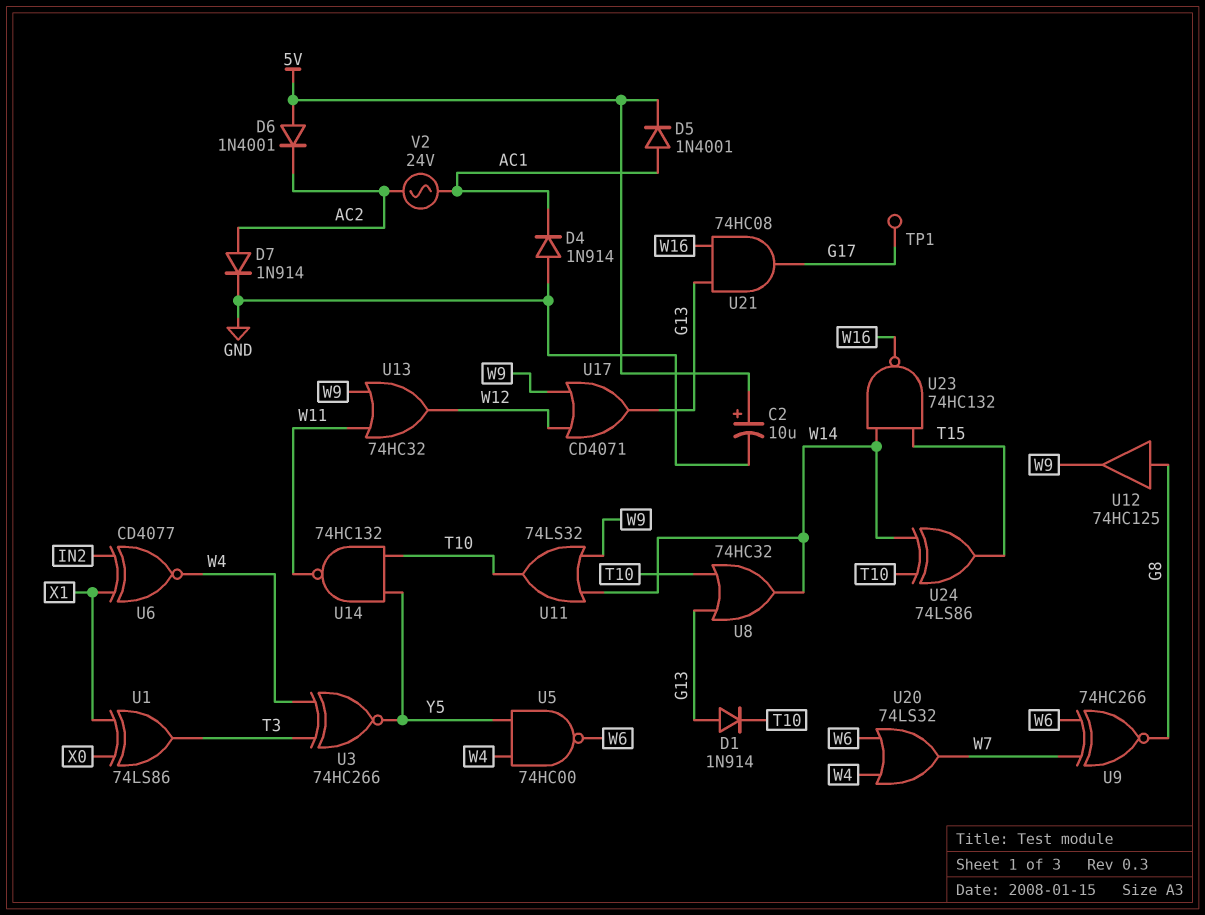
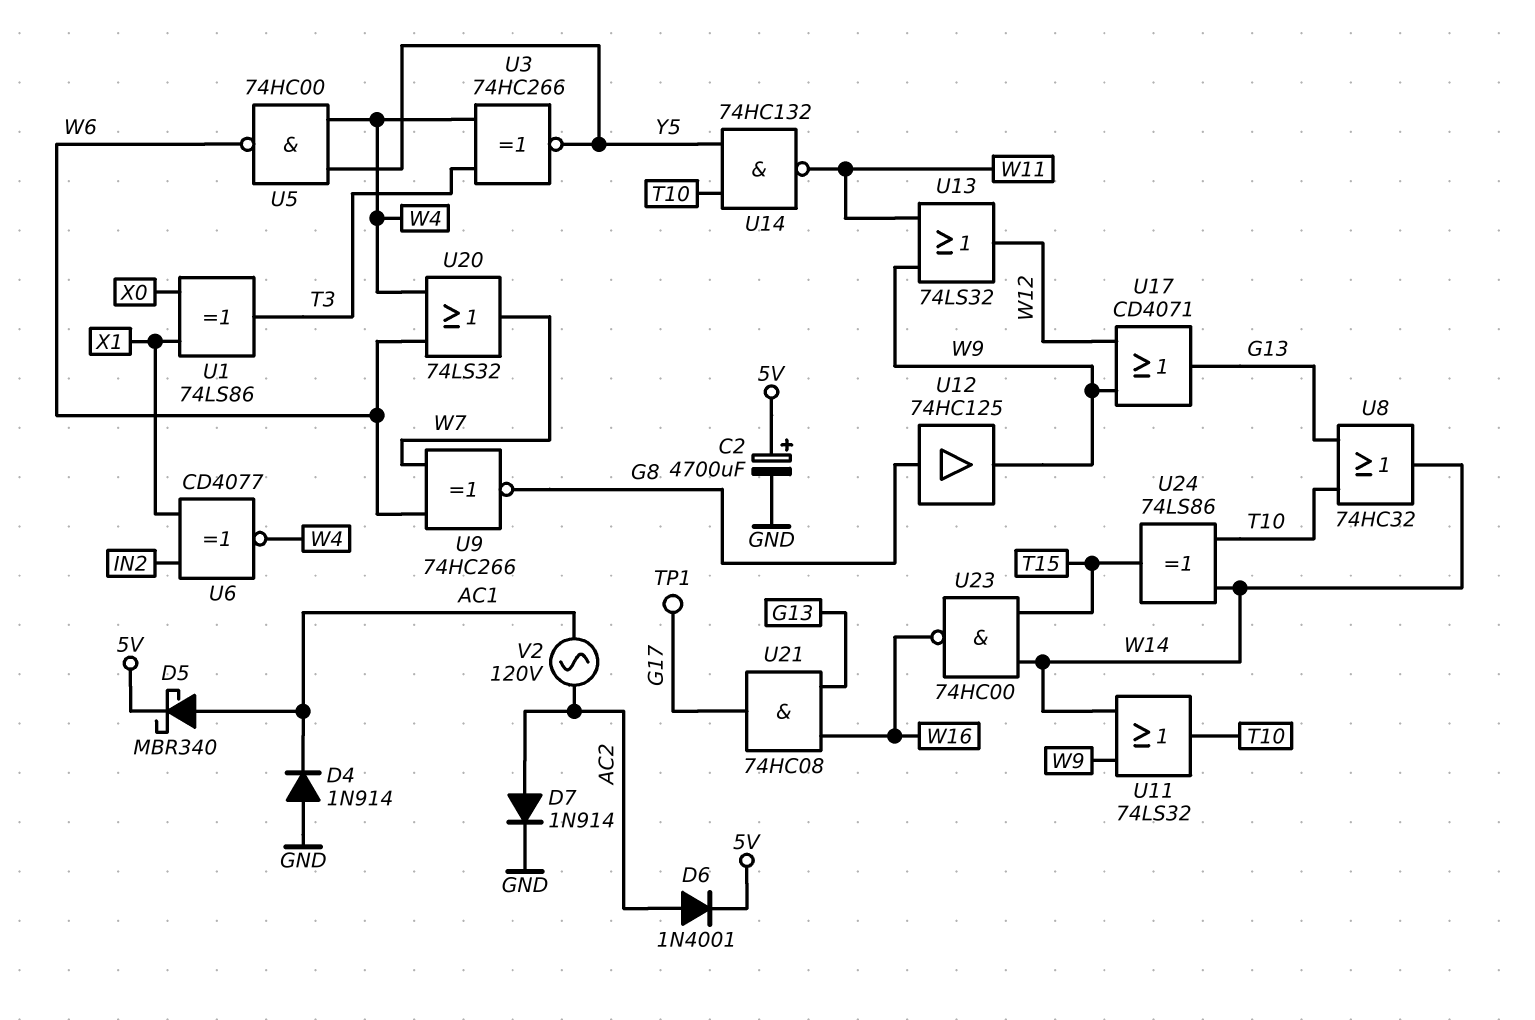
C2: 10uF (plus 5V, minus GND) -> 4700uF (plus 5V, minus GND)
D1: diode 1N914 (A G13, K T10) -> none
D5: diode 1N4001 (A AC1, K 5V) -> schottky MBR340 (A AC1, K 5V)
D6: diode 1N4001 (A 5V, K AC2) -> diode 1N4001 (A AC2, K 5V)
U13: OR 74HC32 (in W9, in W11, out W12) -> OR 74LS32 (in W9, in W11, out W12)
U23: NAND 74HC132 (in T15, in W14, out W16) -> NAND 74HC00 (in T15, in W14, out W16)
V2: AC 24V (AC1, AC2) -> AC 120V (AC1, AC2)

